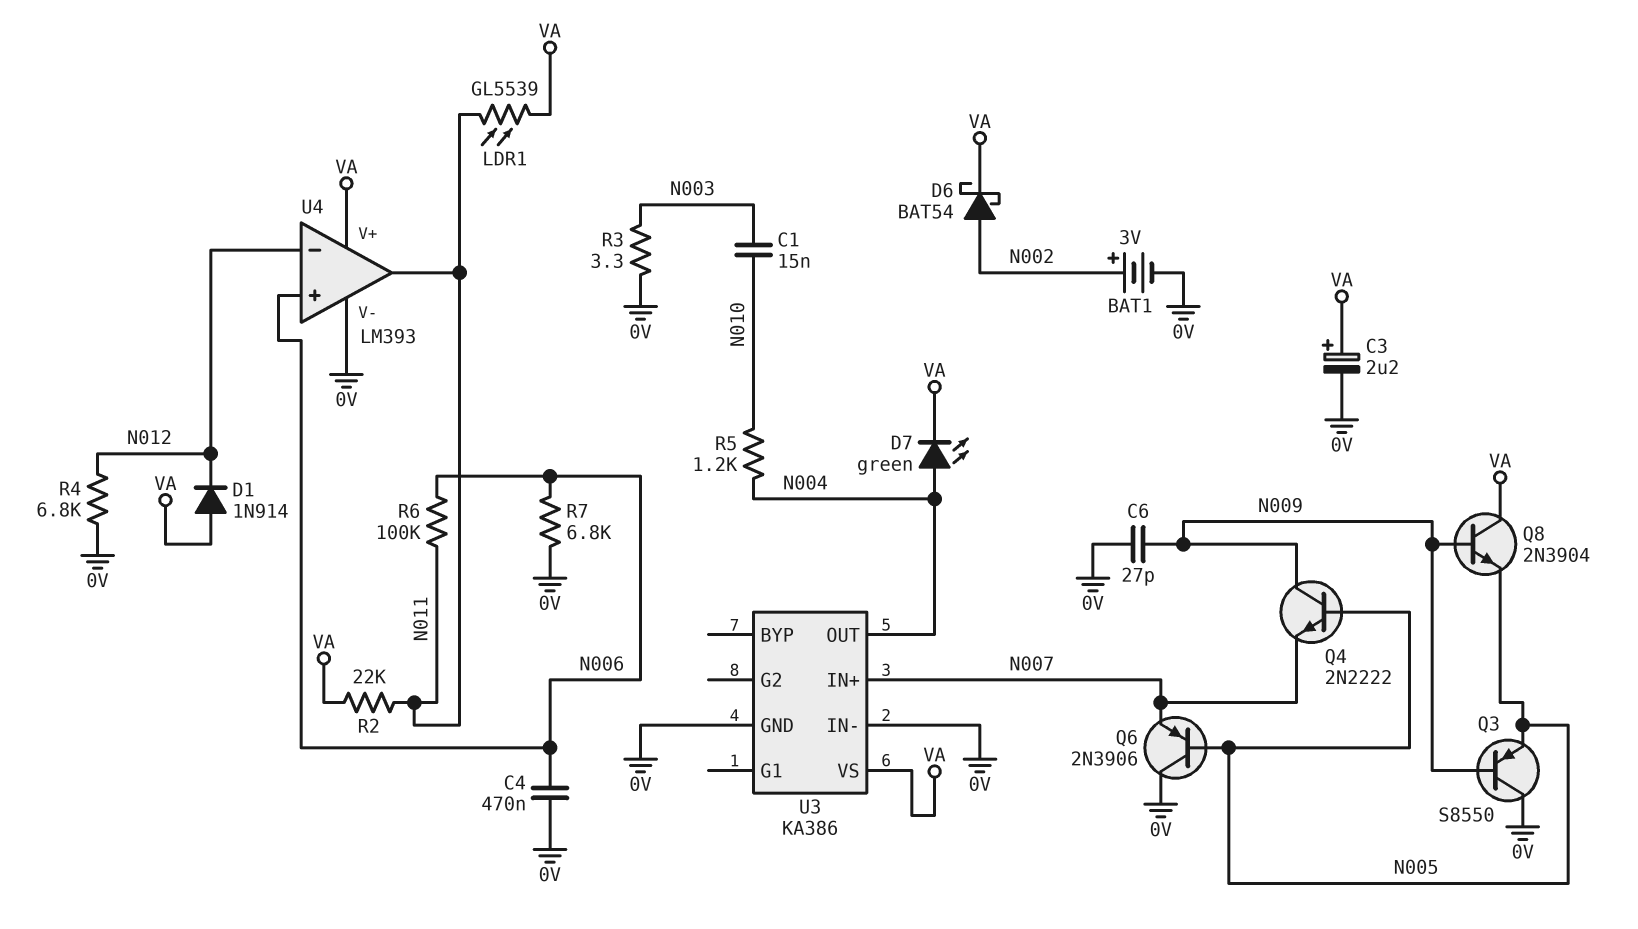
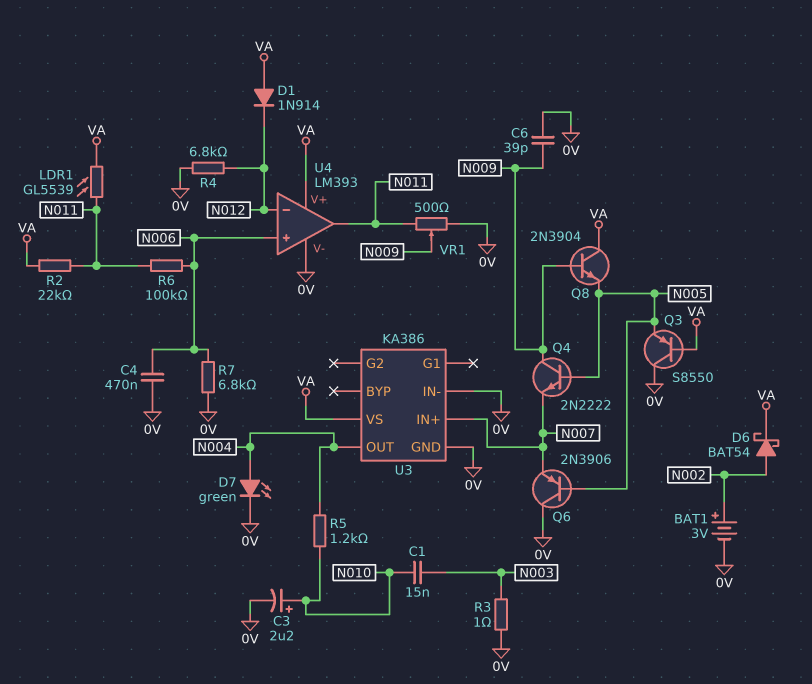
C3: 2.2uF (plus VA, minus 0V) -> 2.2uF (plus N010, minus 0V)
C6: 27pF (0V, N009) -> 39pF (0V, N009)
D7: LED green (A N004, K VA) -> LED green (A N004, K 0V)
Q3: PNP S8550 (B N009, C 0V, E N005) -> PNP S8550 (B VA, C 0V, E N005)
R3: 3.3 (0V, N003) -> 1 (0V, N003)
VR1: none -> 500 (0V, N011, wiper N009)

